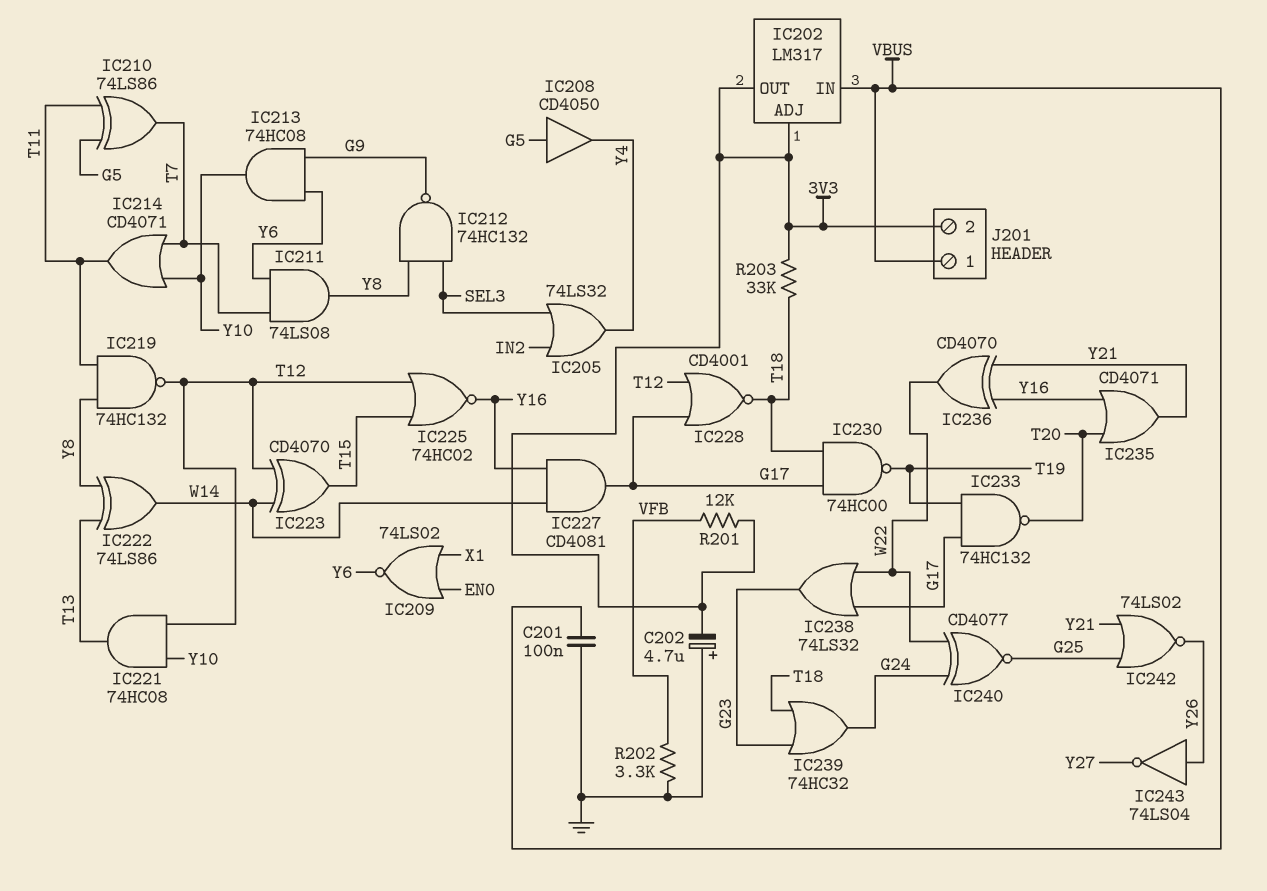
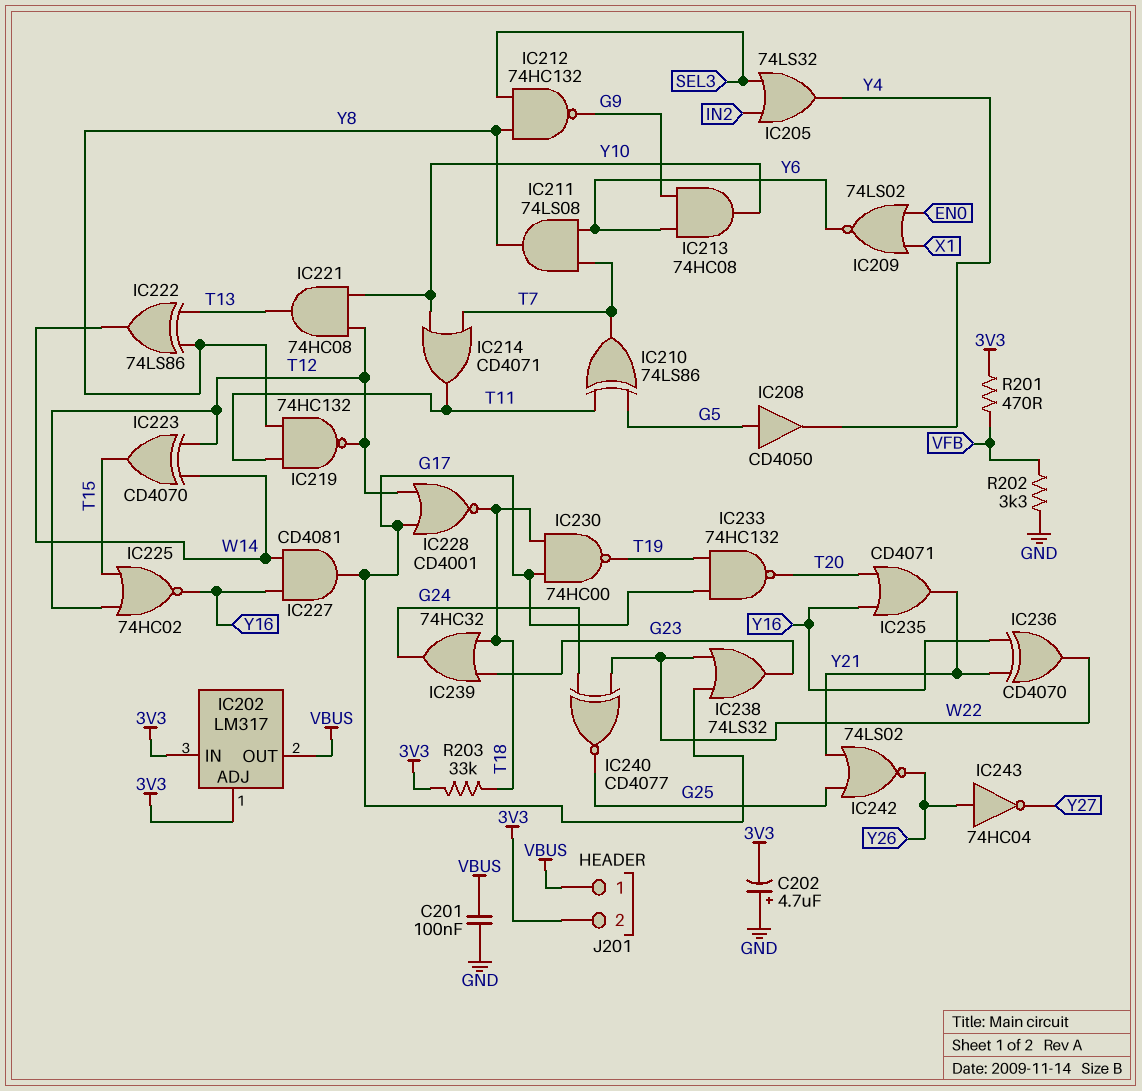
IC202 pin IN: VBUS -> 3V3
IC202 pin OUT: 3V3 -> VBUS
IC243: NOT 74LS04 (in Y26, out Y27) -> NOT 74HC04 (in Y26, out Y27)
R201: 12k (3V3, VFB) -> 470 (3V3, VFB)

